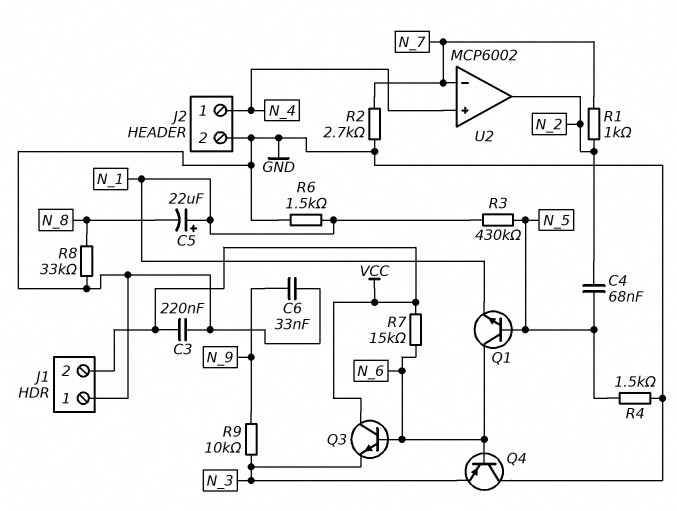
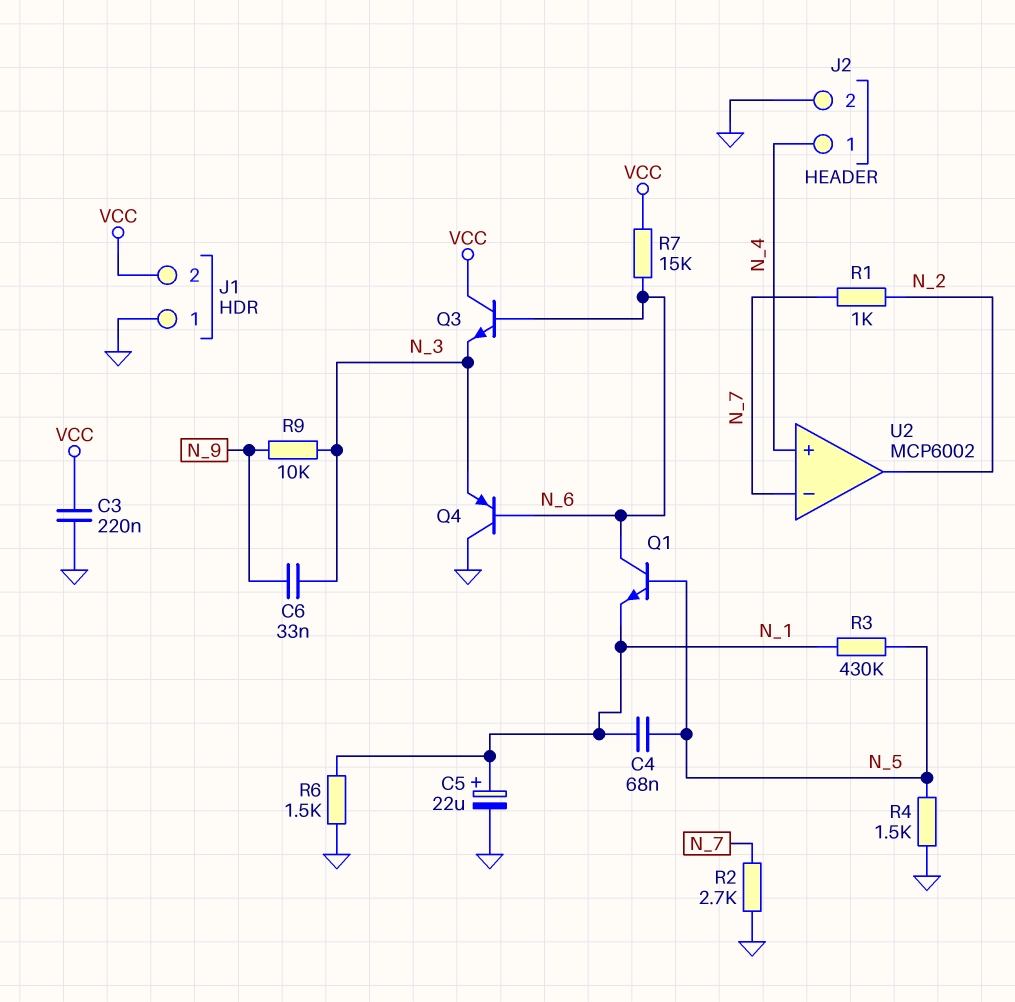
C4: 68nF (N_2, N_5) -> 68nF (N_1, N_5)
C5: 22uF (plus N_1, minus N_8) -> 22uF (plus N_1, minus GND)
C6: 33nF (GND, N_9) -> 33nF (N_3, N_9)
R8: 33k (GND, N_8) -> none

